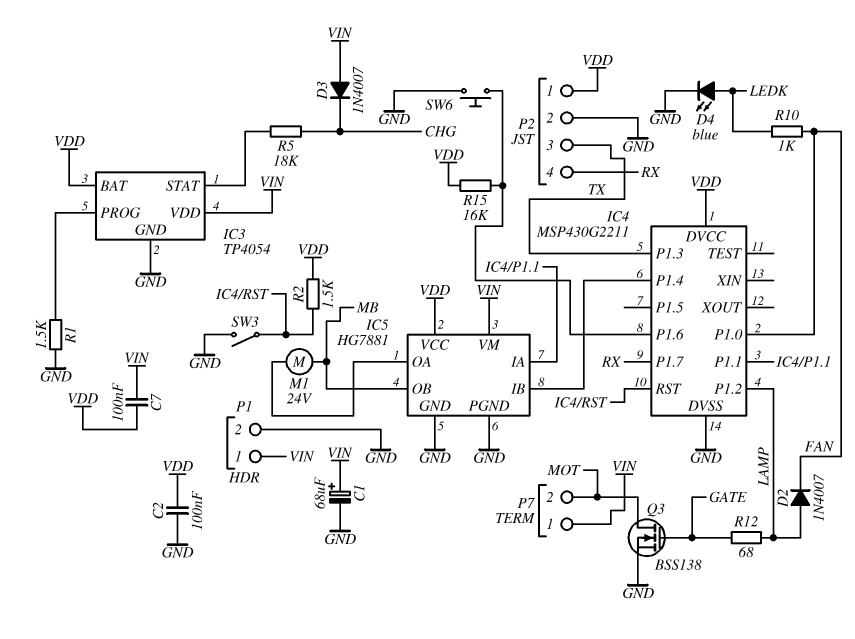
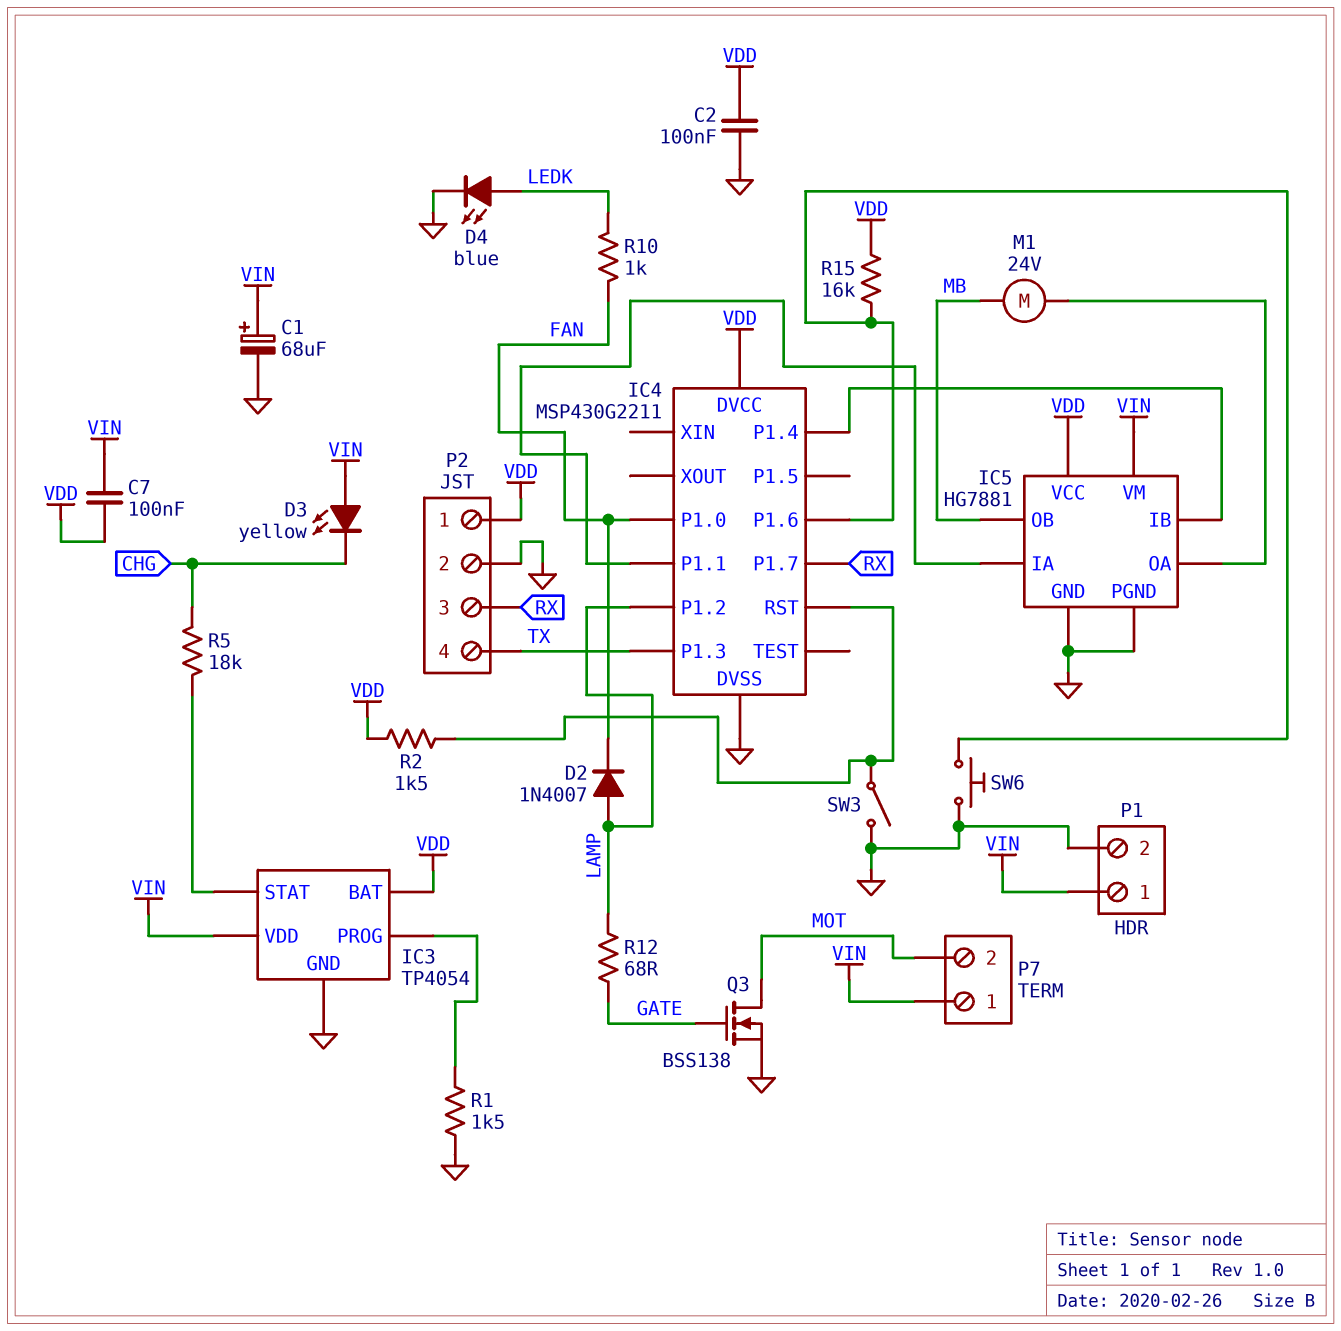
D3: diode 1N4007 (A VIN, K CHG) -> LED yellow (A VIN, K CHG)
P2 pin 3: TX -> RX
P2 pin 4: RX -> TX

